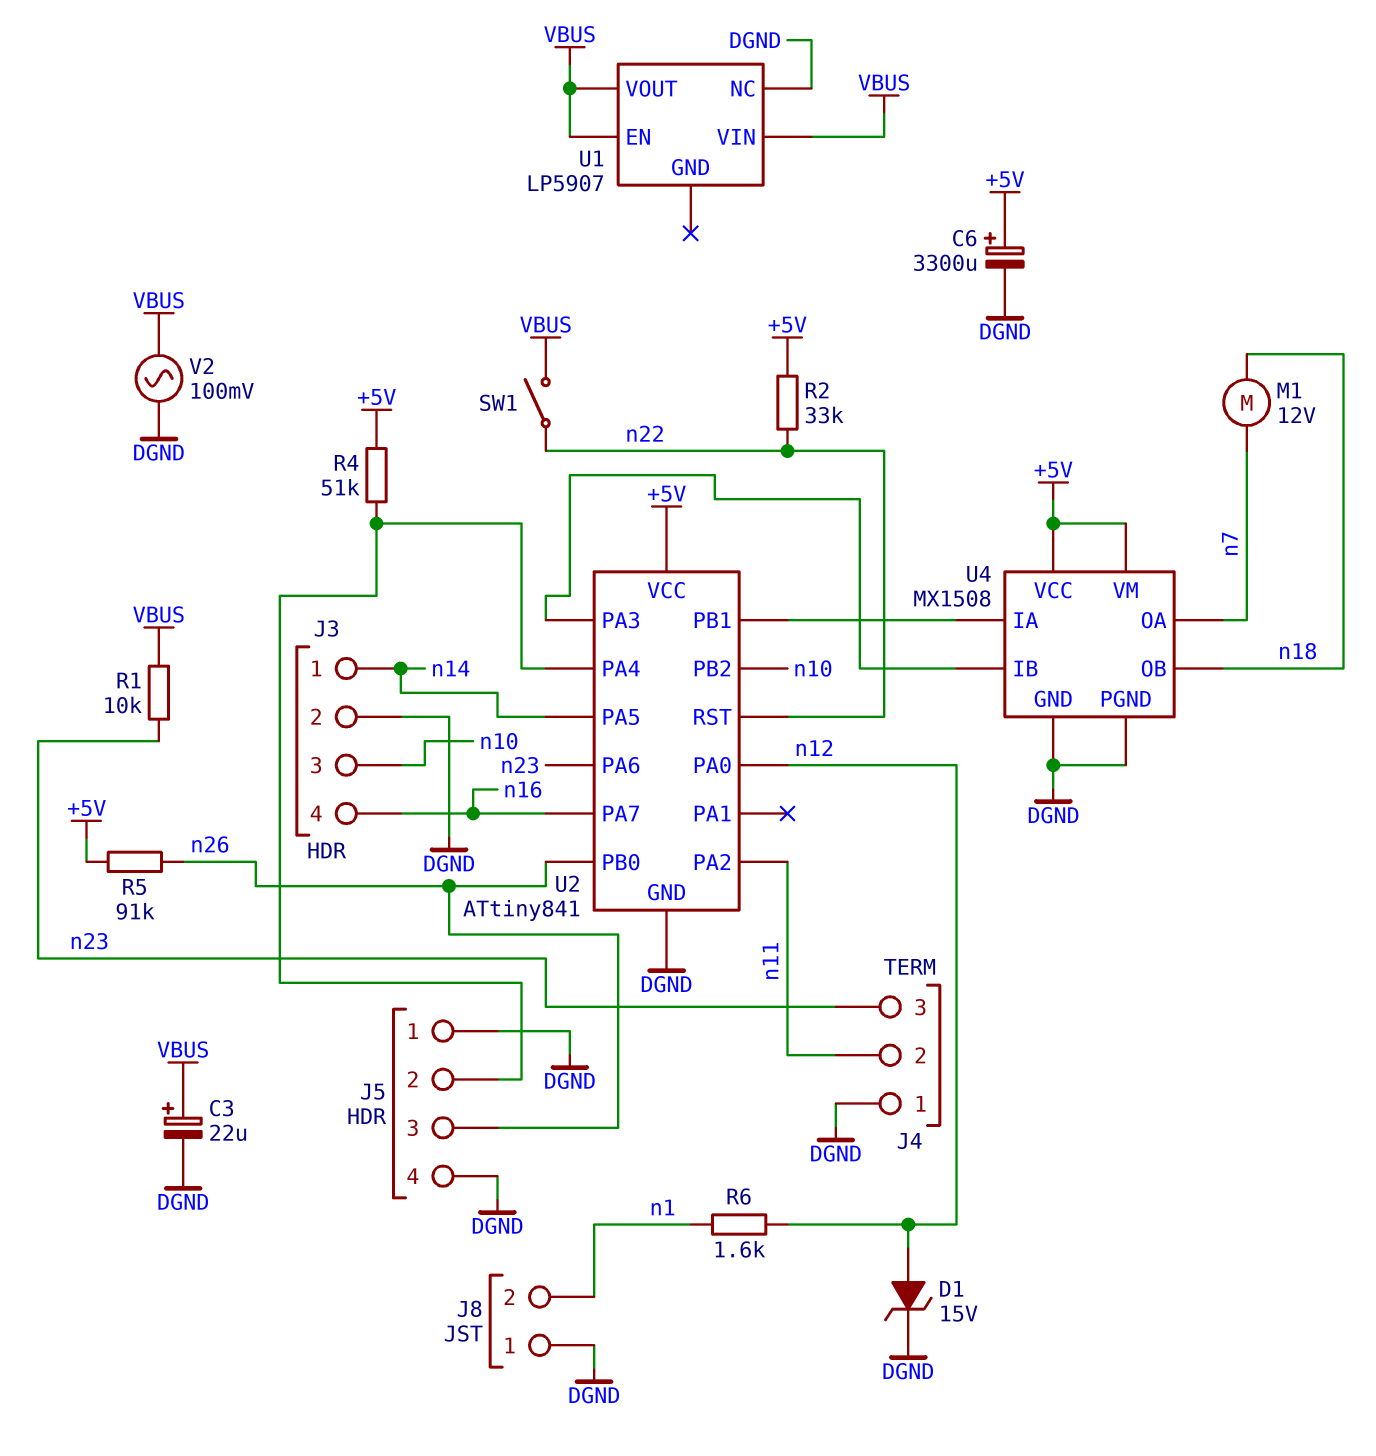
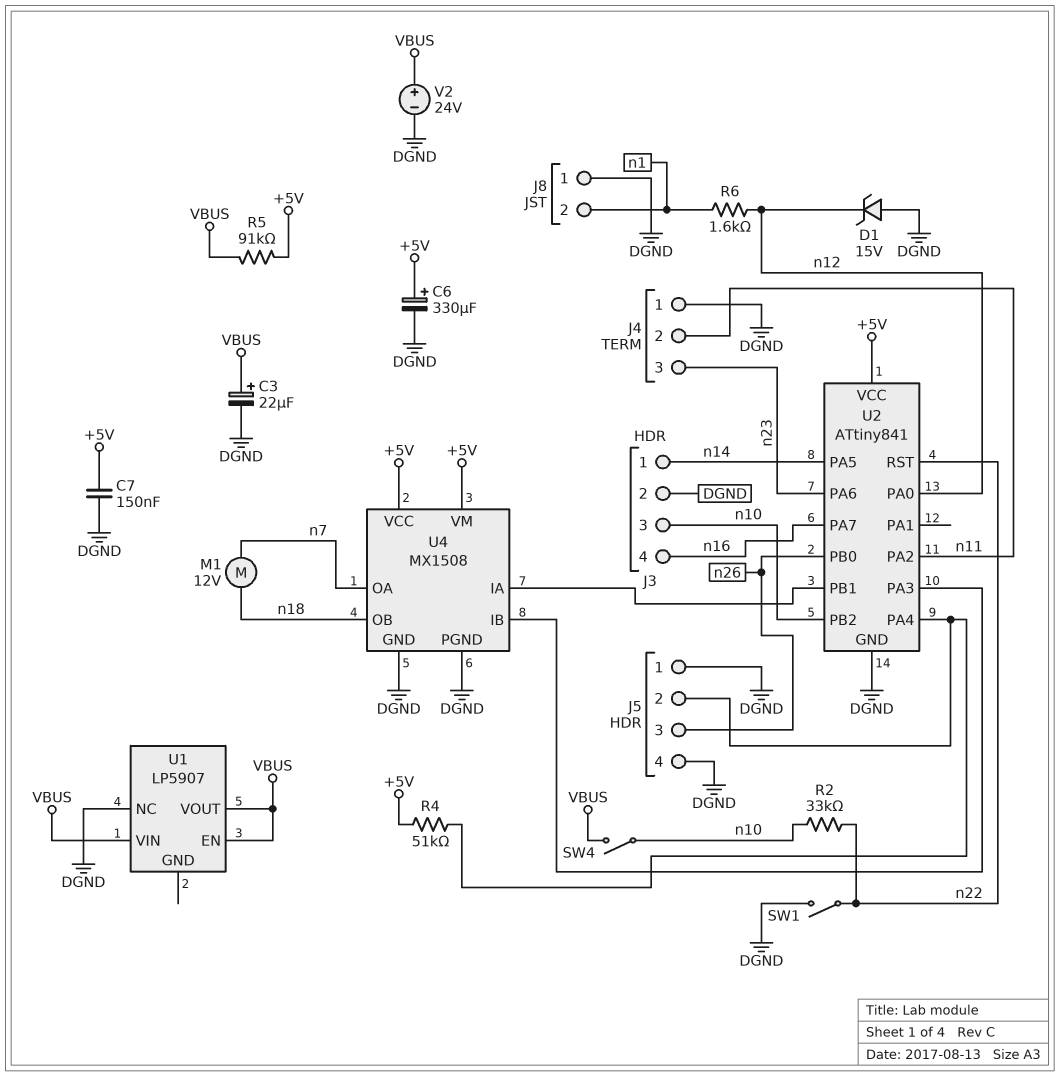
C6: 3300uF (plus +5V, minus DGND) -> 330uF (plus +5V, minus DGND)
C7: none -> 150nF (+5V, DGND)
D1: zener 15V (A n12, K DGND) -> zener 15V (A DGND, K n12)
R1: 10k (VBUS, n23) -> none
R2: 33k (+5V, n22) -> 33k (n10, n22)
R5: 91k (+5V, n26) -> 91k (+5V, VBUS)
SW1: switch (VBUS, n22) -> switch (DGND, n22)
SW4: none -> switch (VBUS, n10)
V2: AC 100mV (DGND, VBUS) -> 24V (plus VBUS, minus DGND)

